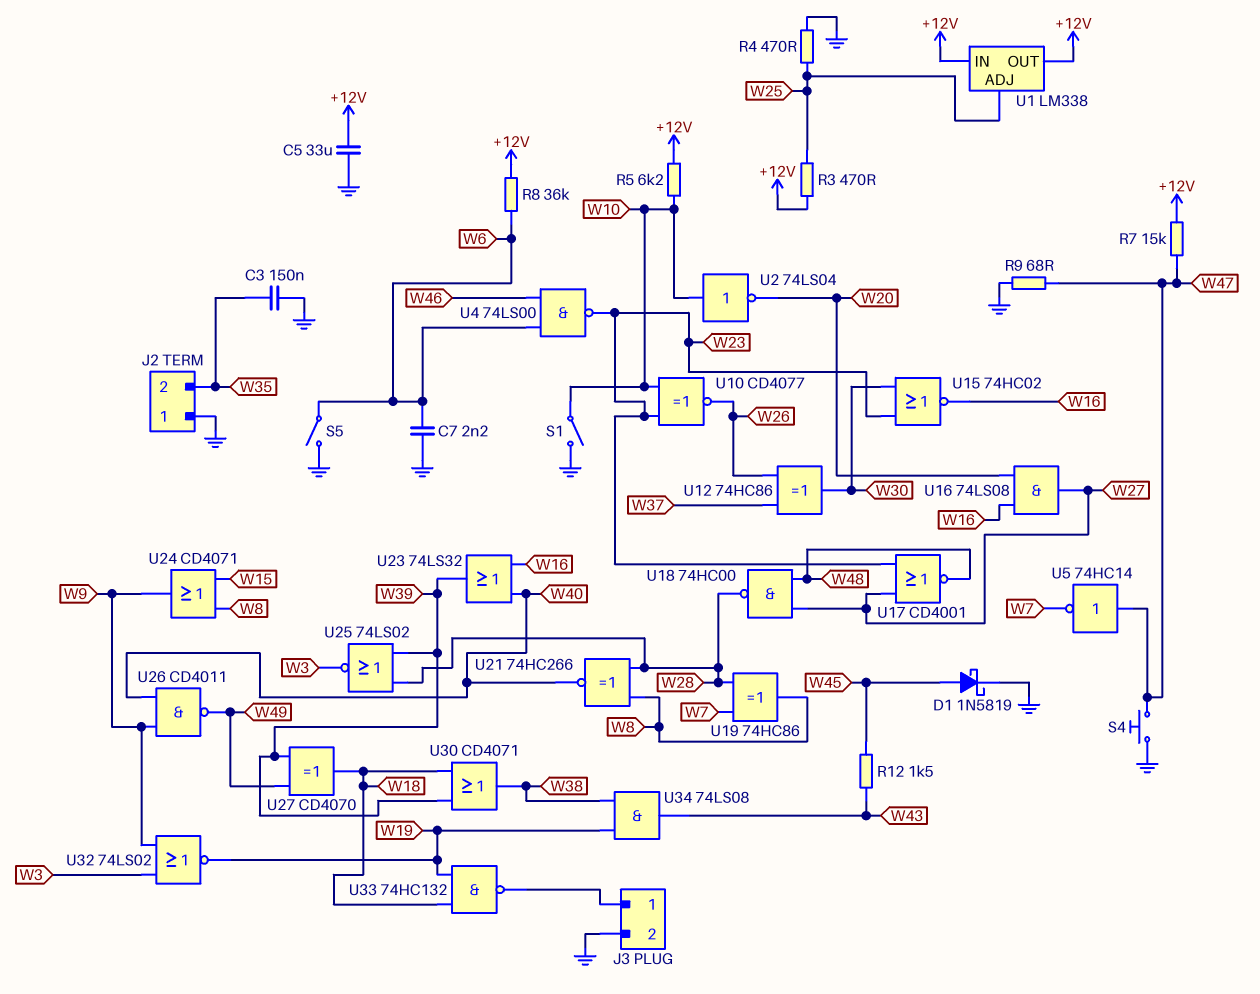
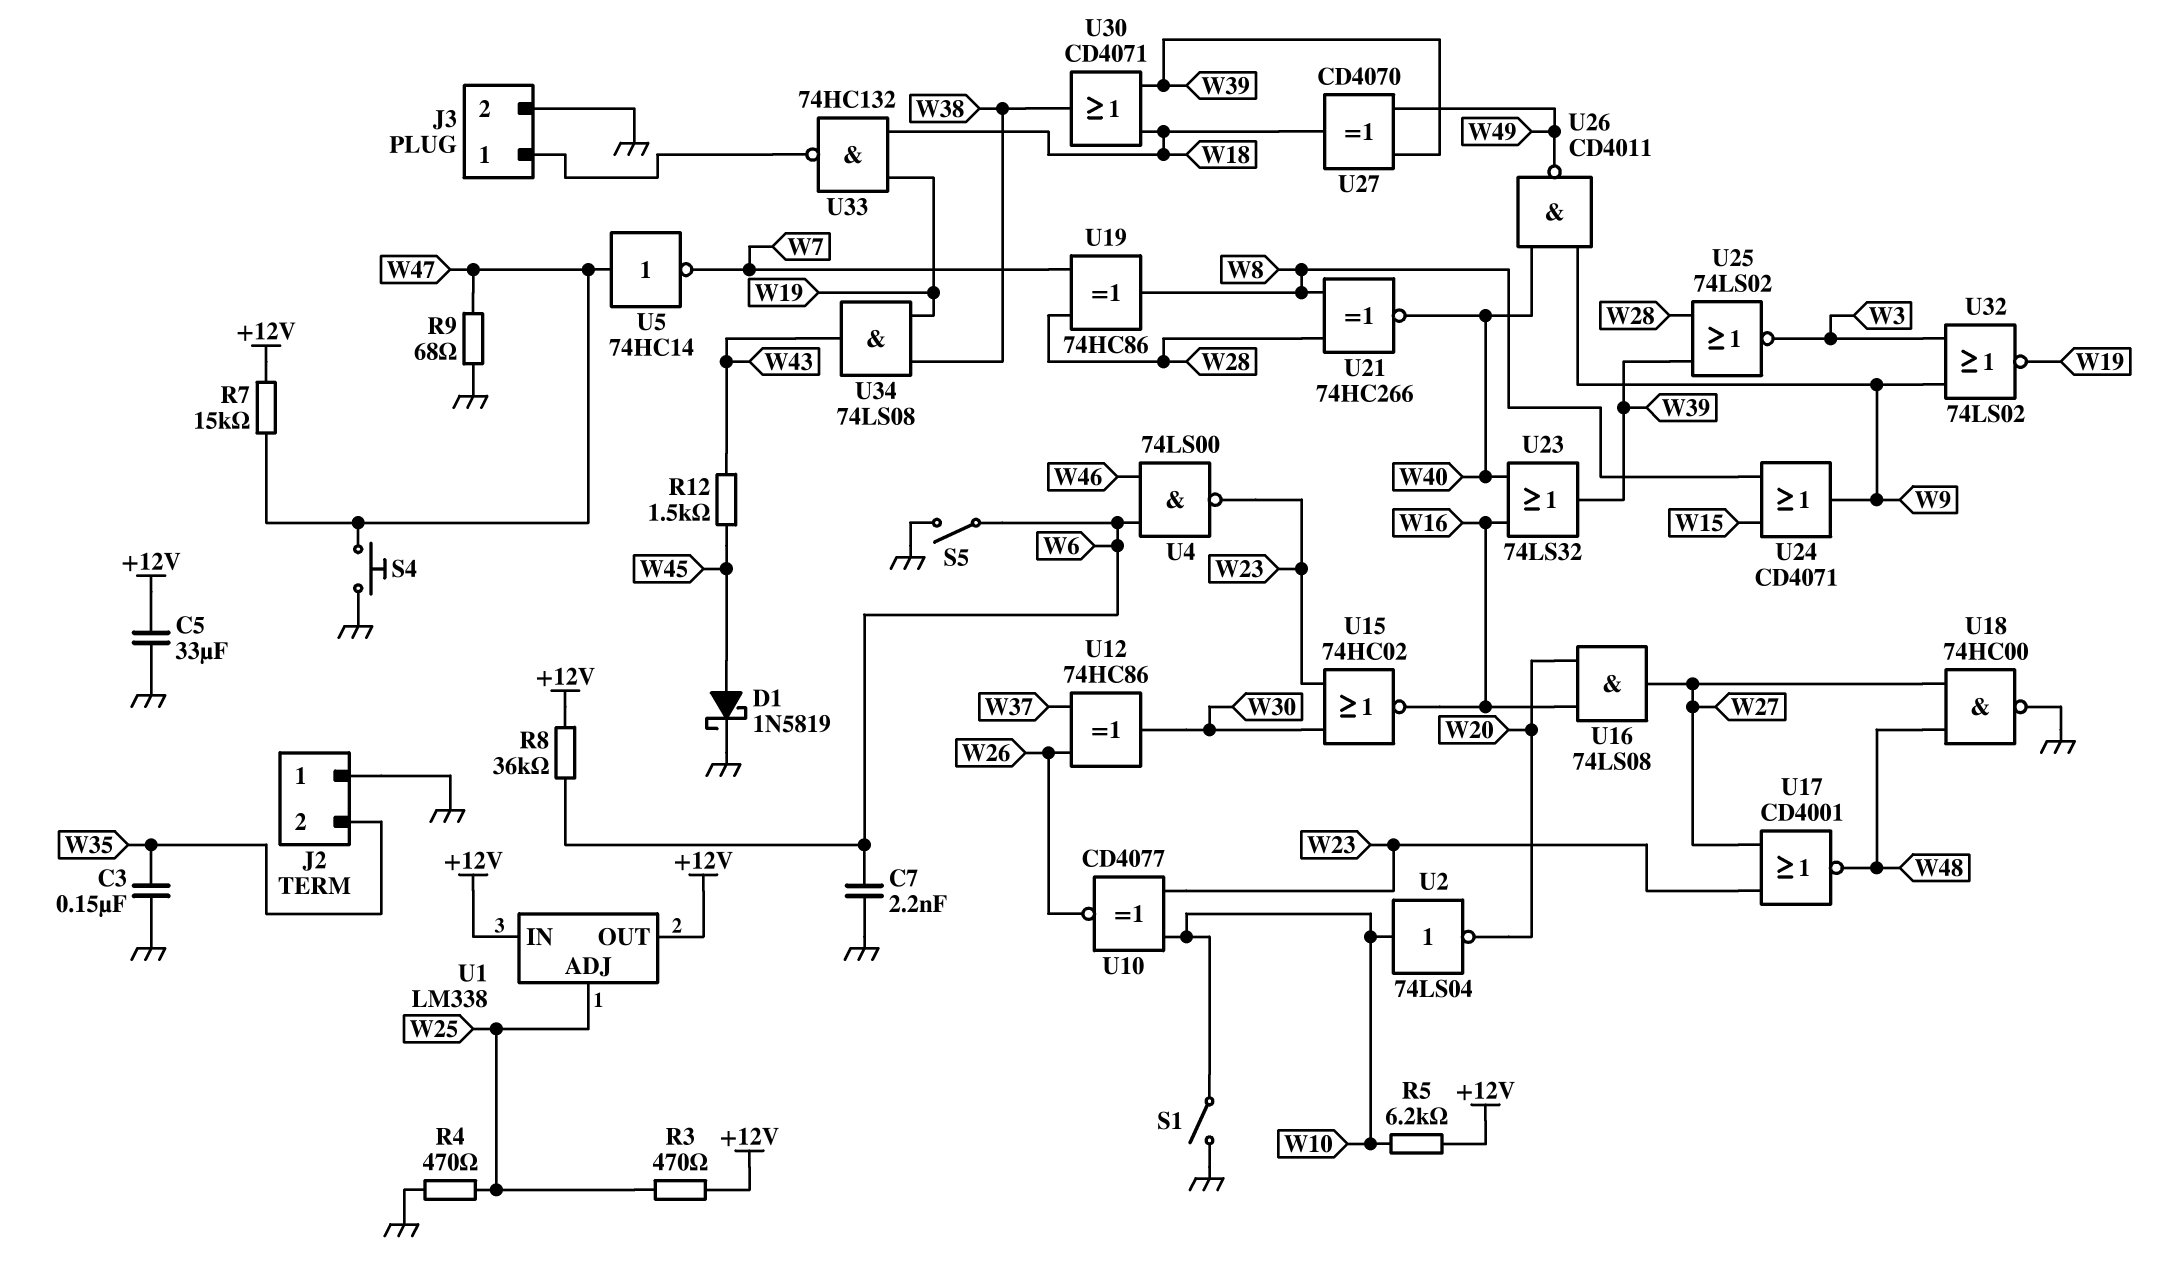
U18: NAND 74HC00 (in W27, in W48, out W28) -> NAND 74HC00 (in W27, in W48, out GND)

